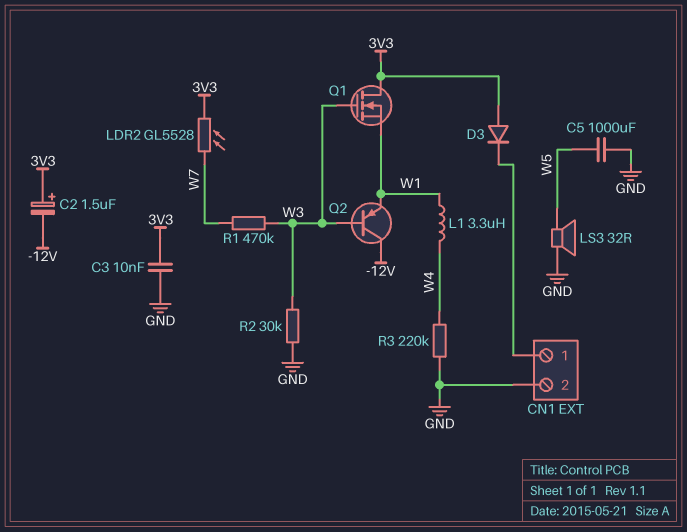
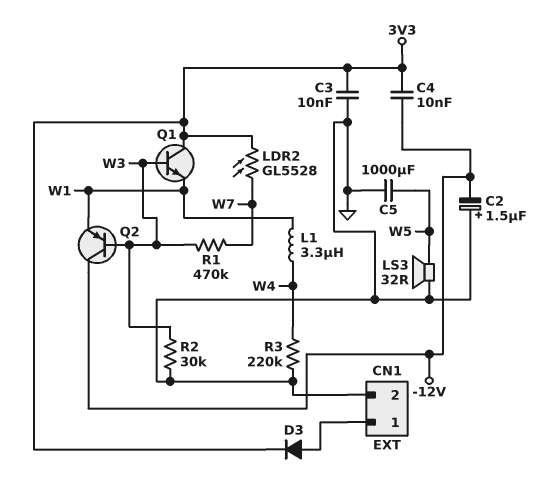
C2: 1.5uF (plus 3V3, minus -12V) -> 1.5uF (plus GND, minus -12V)
C4: none -> 10nF (-12V, 3V3)
D3: diode (A 3V3, K CN1/1) -> diode (A CN1/1, K 3V3)
Q1: NMOS (G W3, D 3V3, S W1) -> NPN (B W3, C 3V3, E W1)

